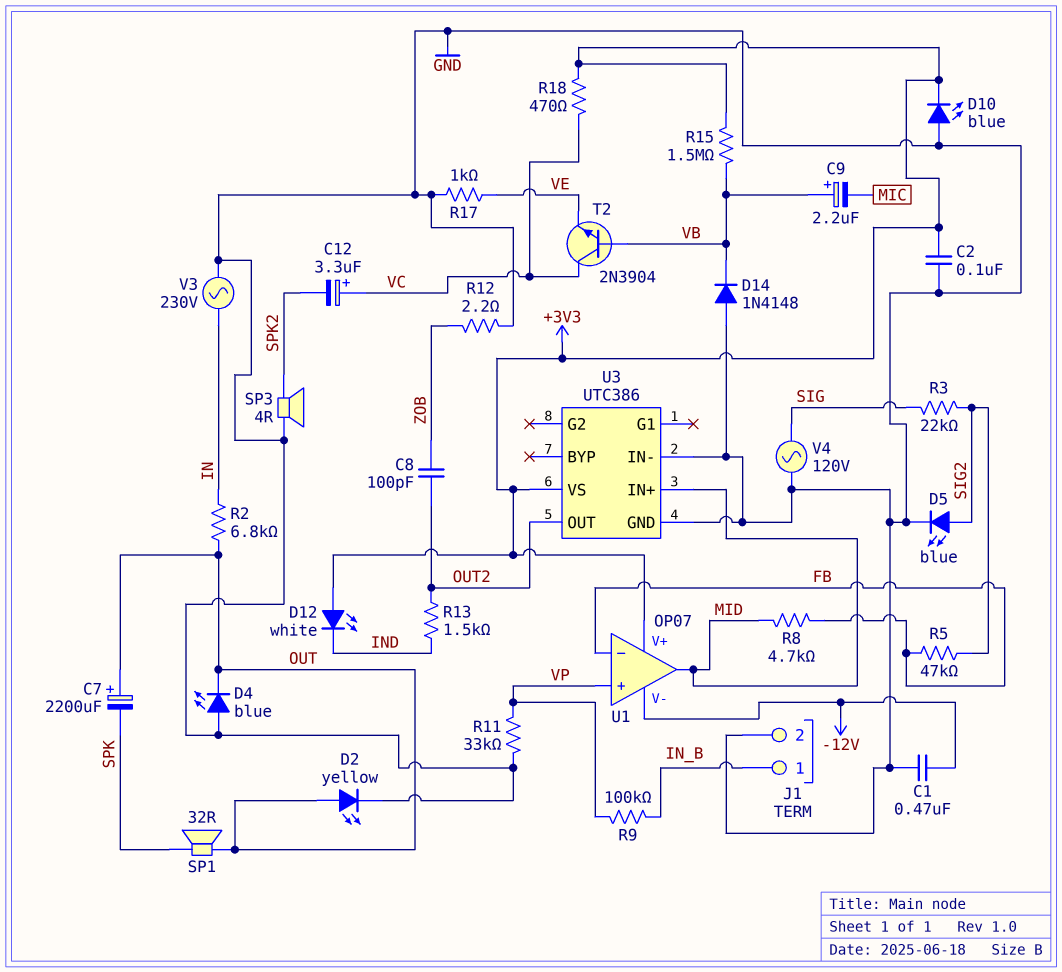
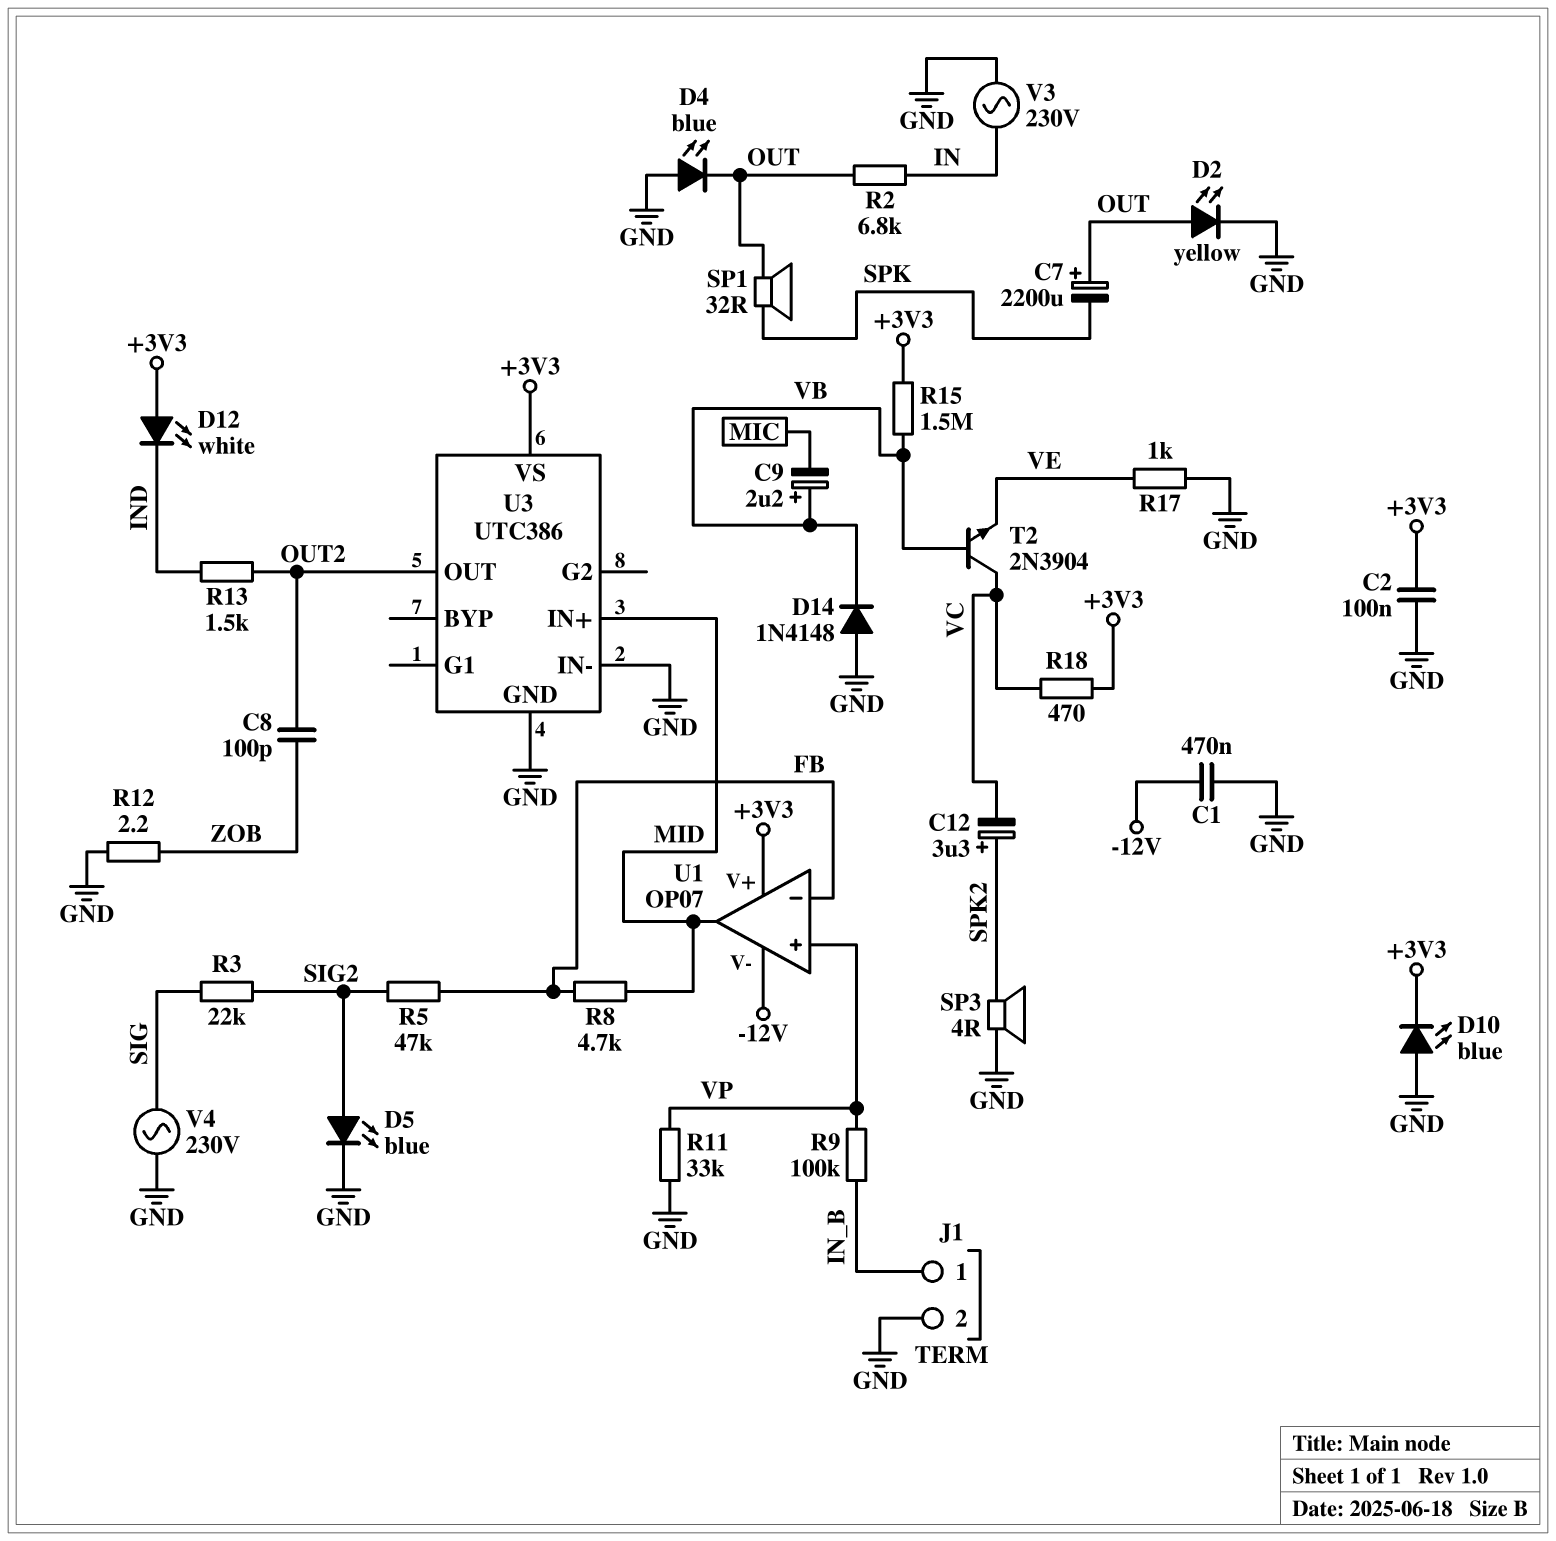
C12: 3.3uF (plus VC, minus SPK2) -> 3.3uF (plus SPK2, minus VC)
V4: AC 120V (GND, SIG) -> AC 230V (GND, SIG)

